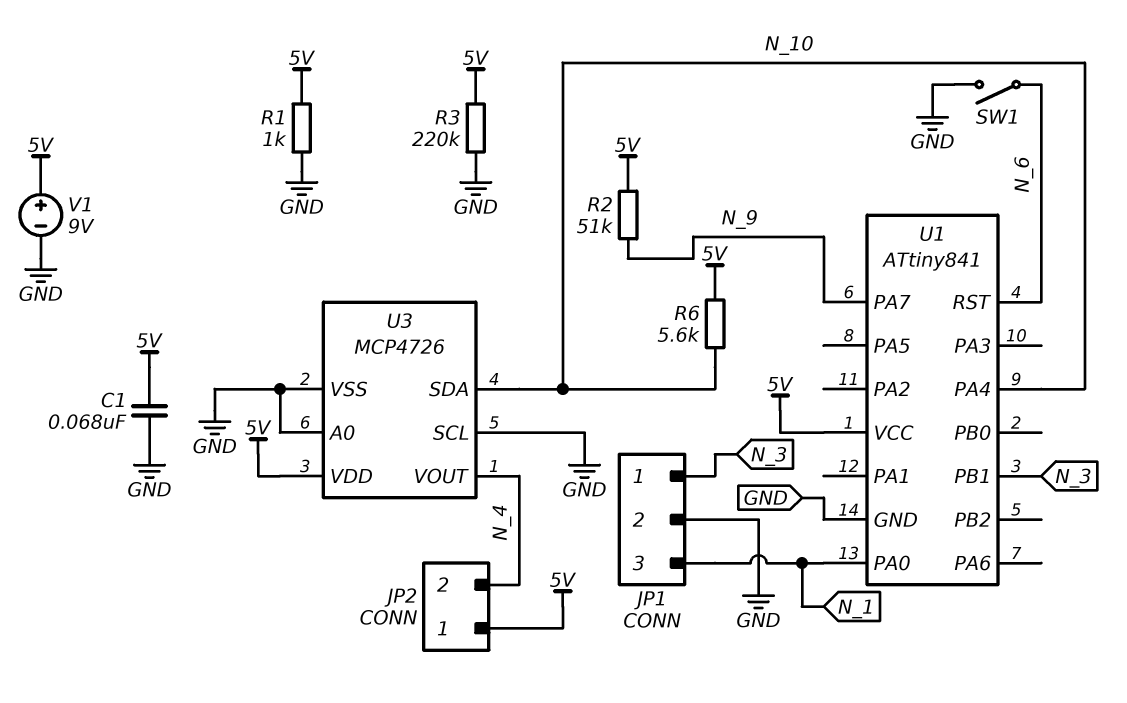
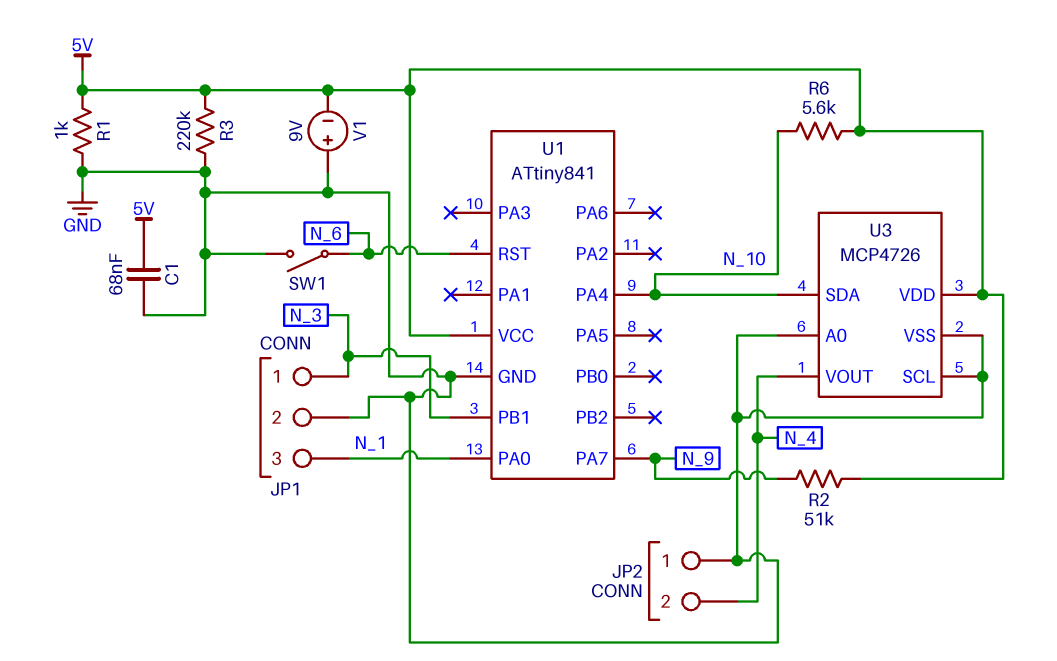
JP2 pin 1: 5V -> GND
V1: 9V (plus 5V, minus GND) -> 9V (plus GND, minus 5V)

